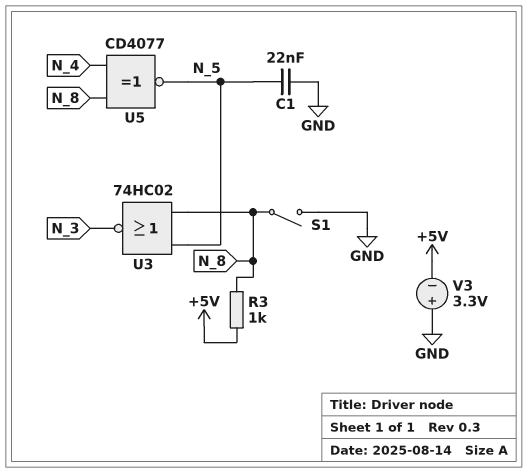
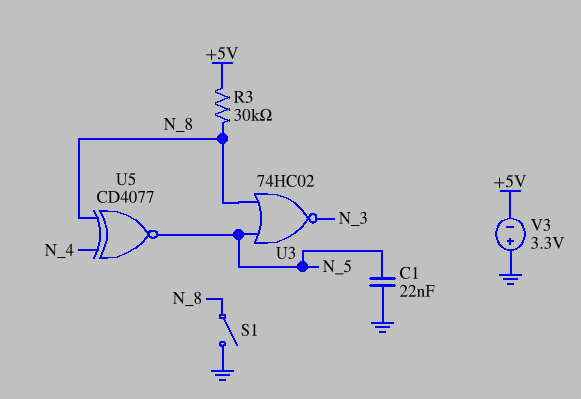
R3: 1k (+5V, N_8) -> 30k (+5V, N_8)

